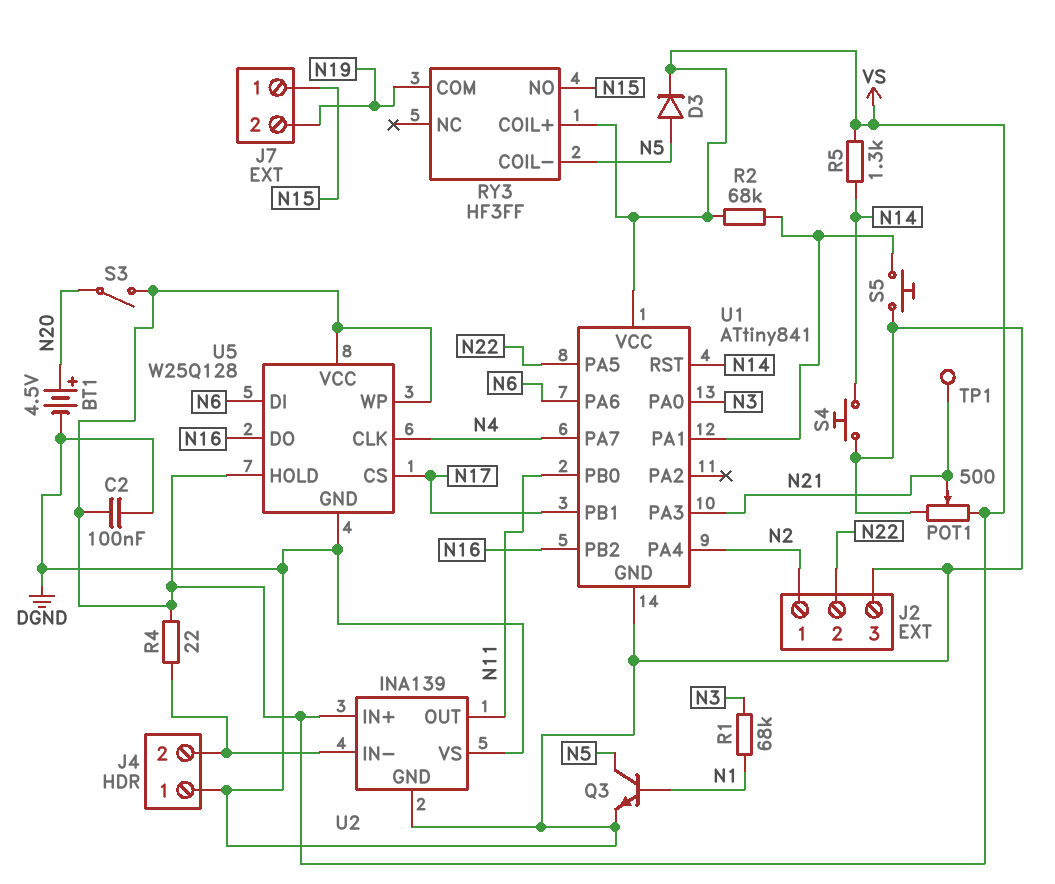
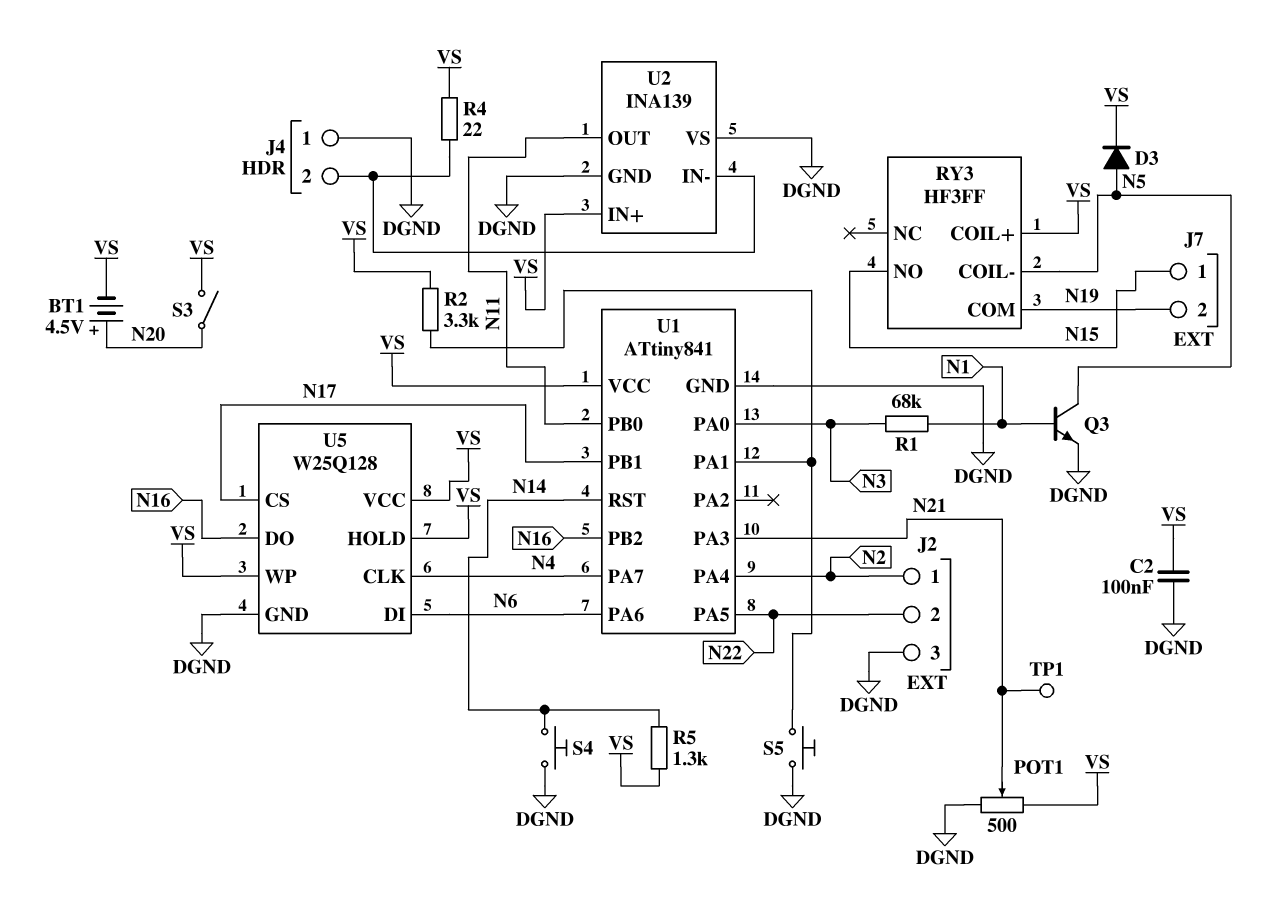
BT1: 4.5V (plus N20, minus DGND) -> 4.5V (plus N20, minus VS)
R2: 68k (U1/PA1, VS) -> 3.3k (U1/PA1, VS)

